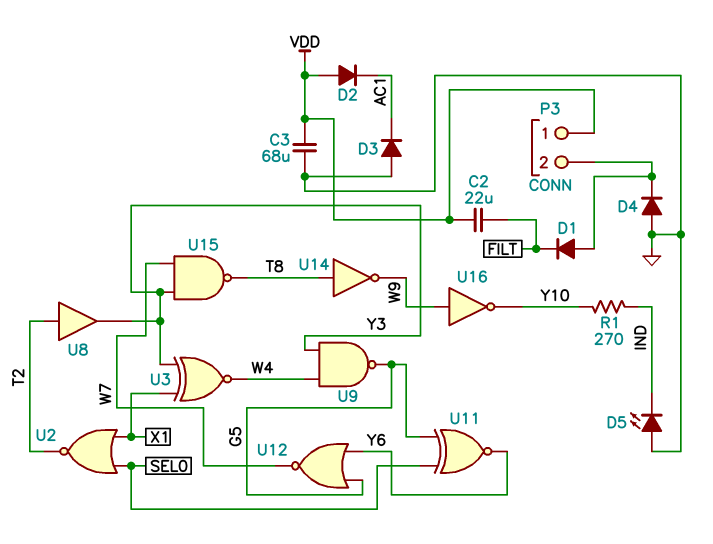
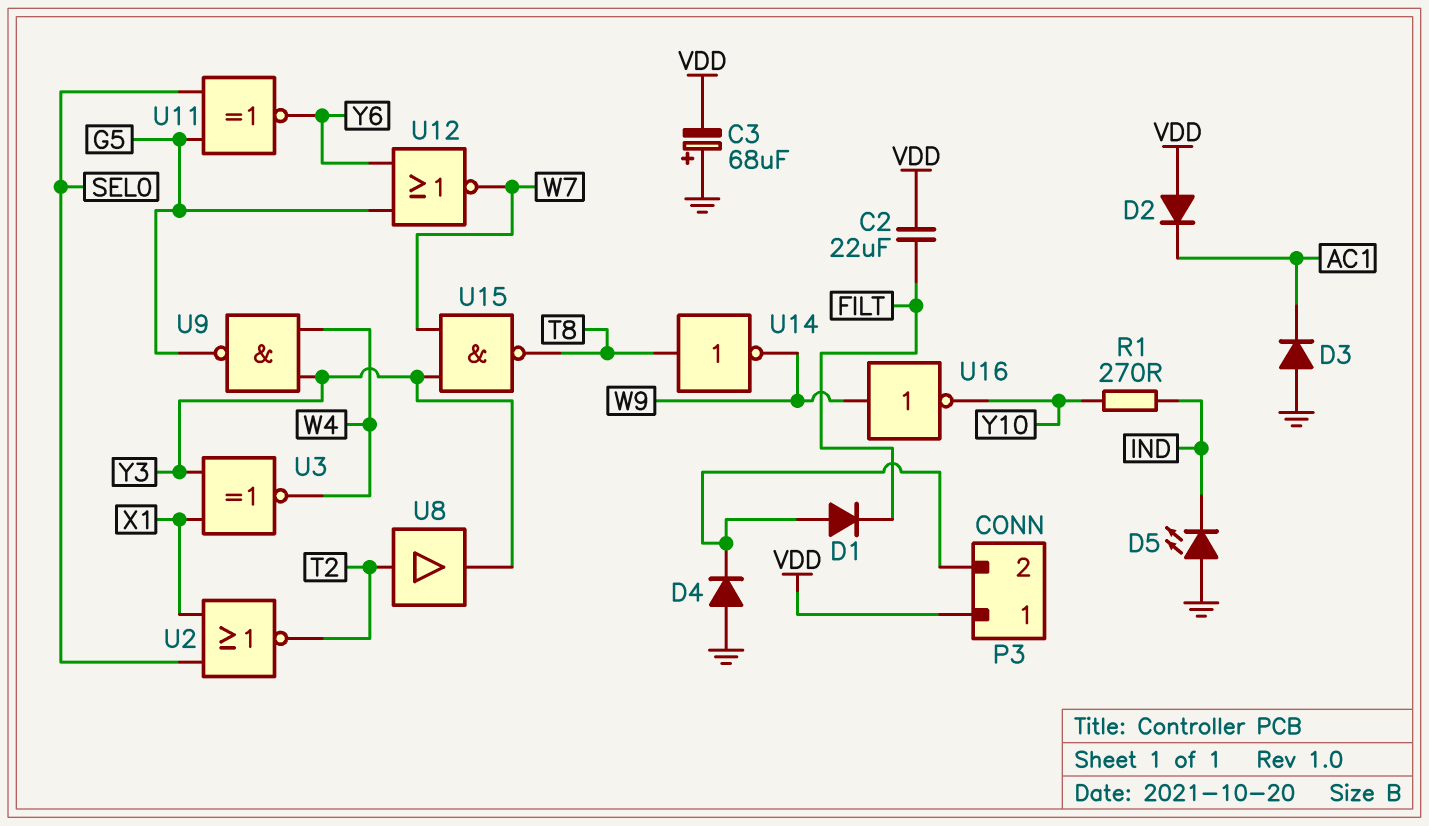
C3: 68uF (GND, VDD) -> 68uF (plus GND, minus VDD)

